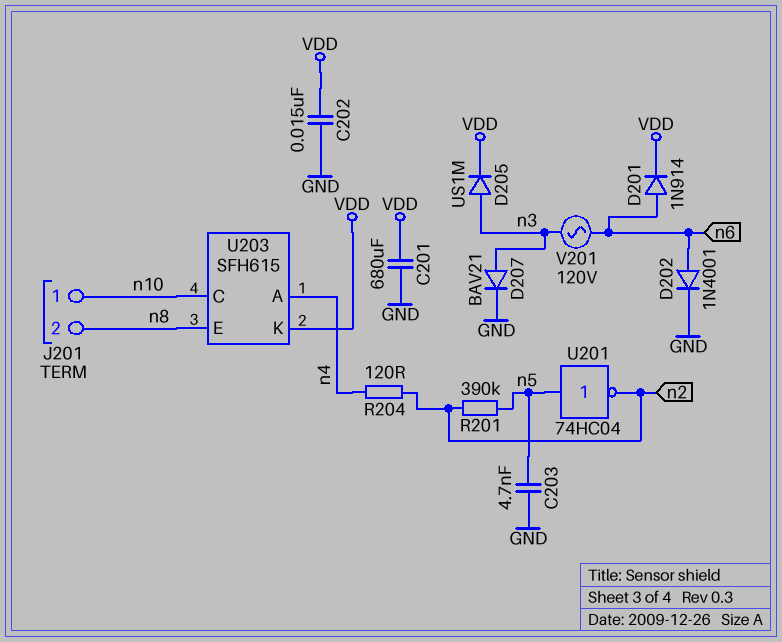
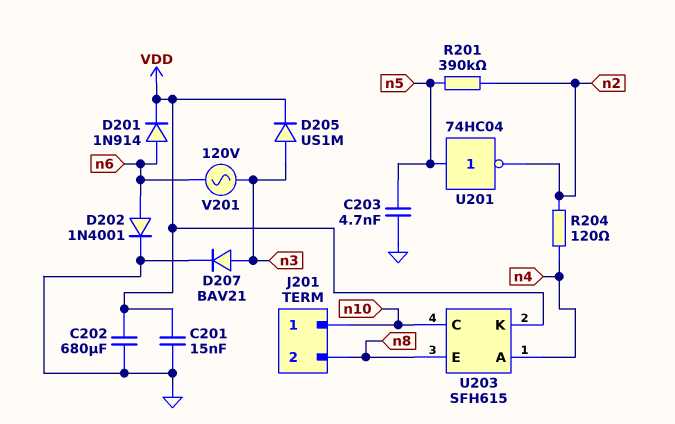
C201: 680uF (GND, VDD) -> 15nF (GND, VDD)
C202: 15nF (GND, VDD) -> 680uF (GND, VDD)

